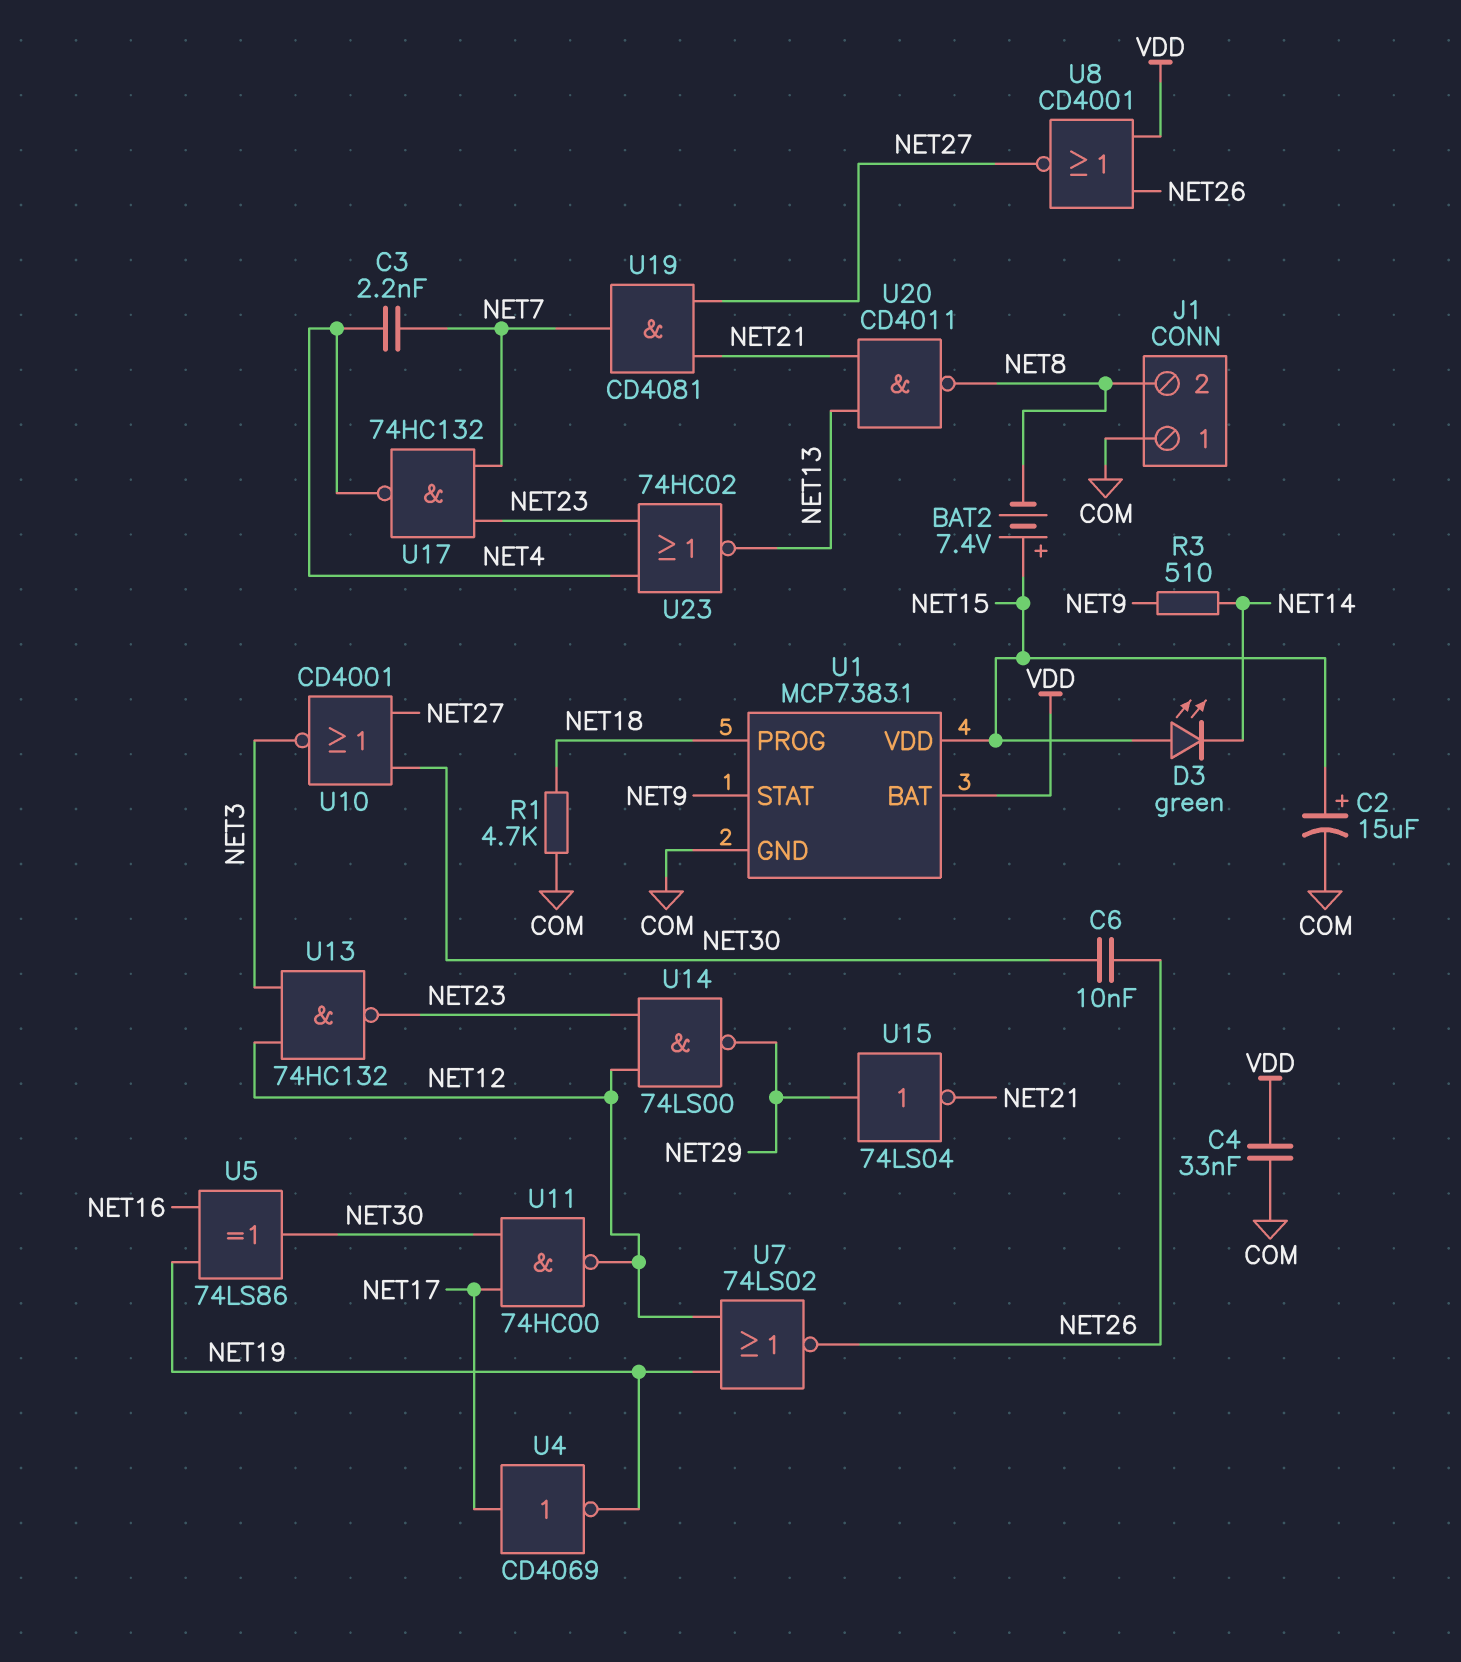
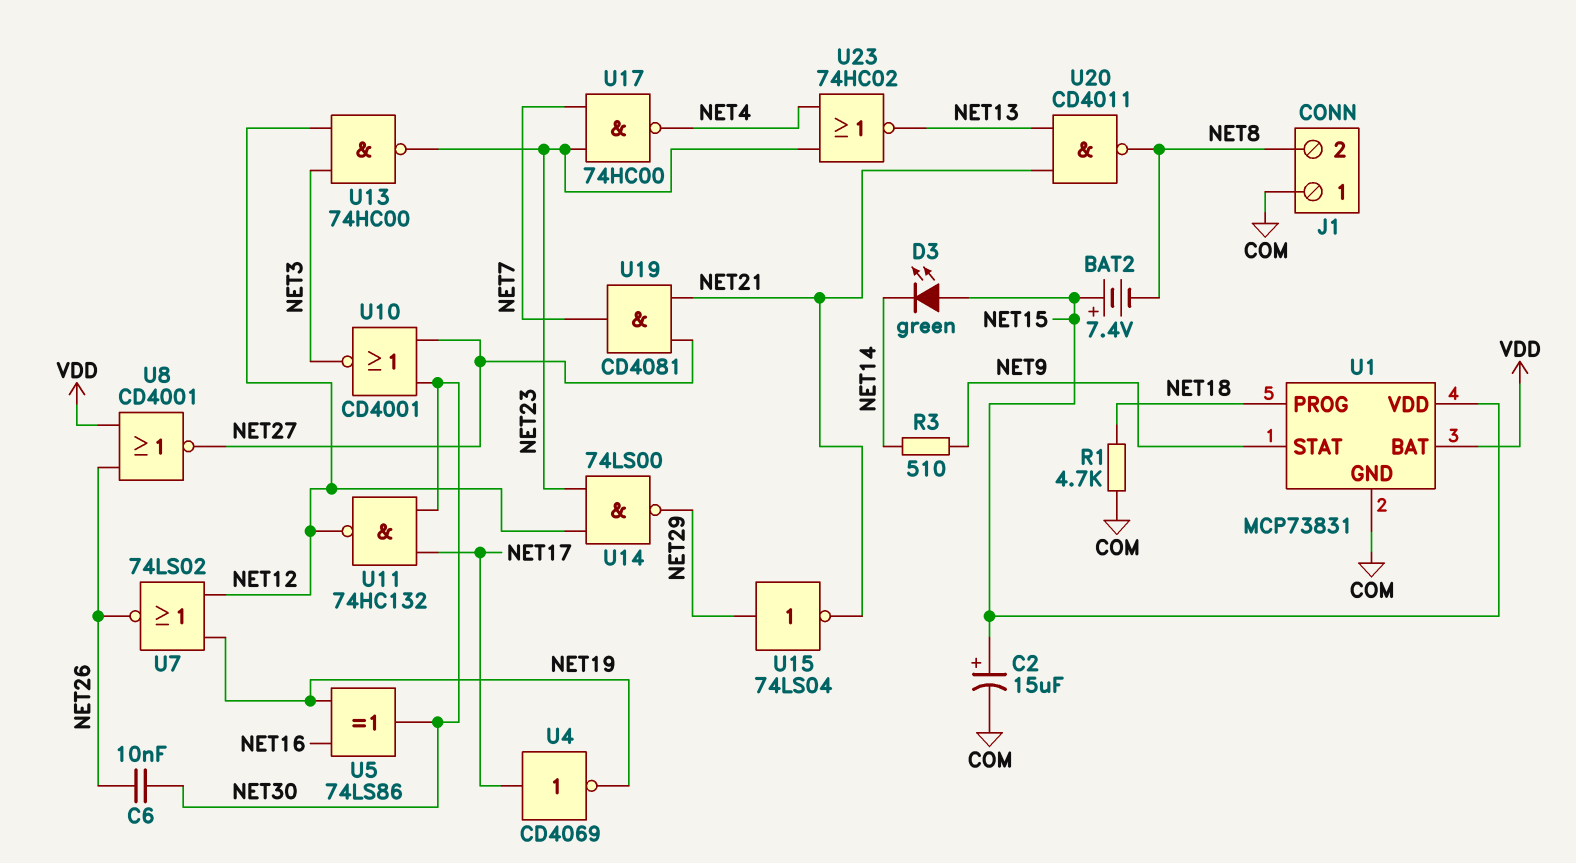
C3: 2.2nF (NET4, NET7) -> none
C4: 33nF (COM, VDD) -> none
U11: NAND 74HC00 (in NET17, in NET30, out NET12) -> NAND 74HC132 (in NET17, in NET30, out NET12)
U13: NAND 74HC132 (in NET3, in NET12, out NET23) -> NAND 74HC00 (in NET3, in NET12, out NET23)
U17: NAND 74HC132 (in NET7, in NET23, out NET4) -> NAND 74HC00 (in NET7, in NET23, out NET4)

